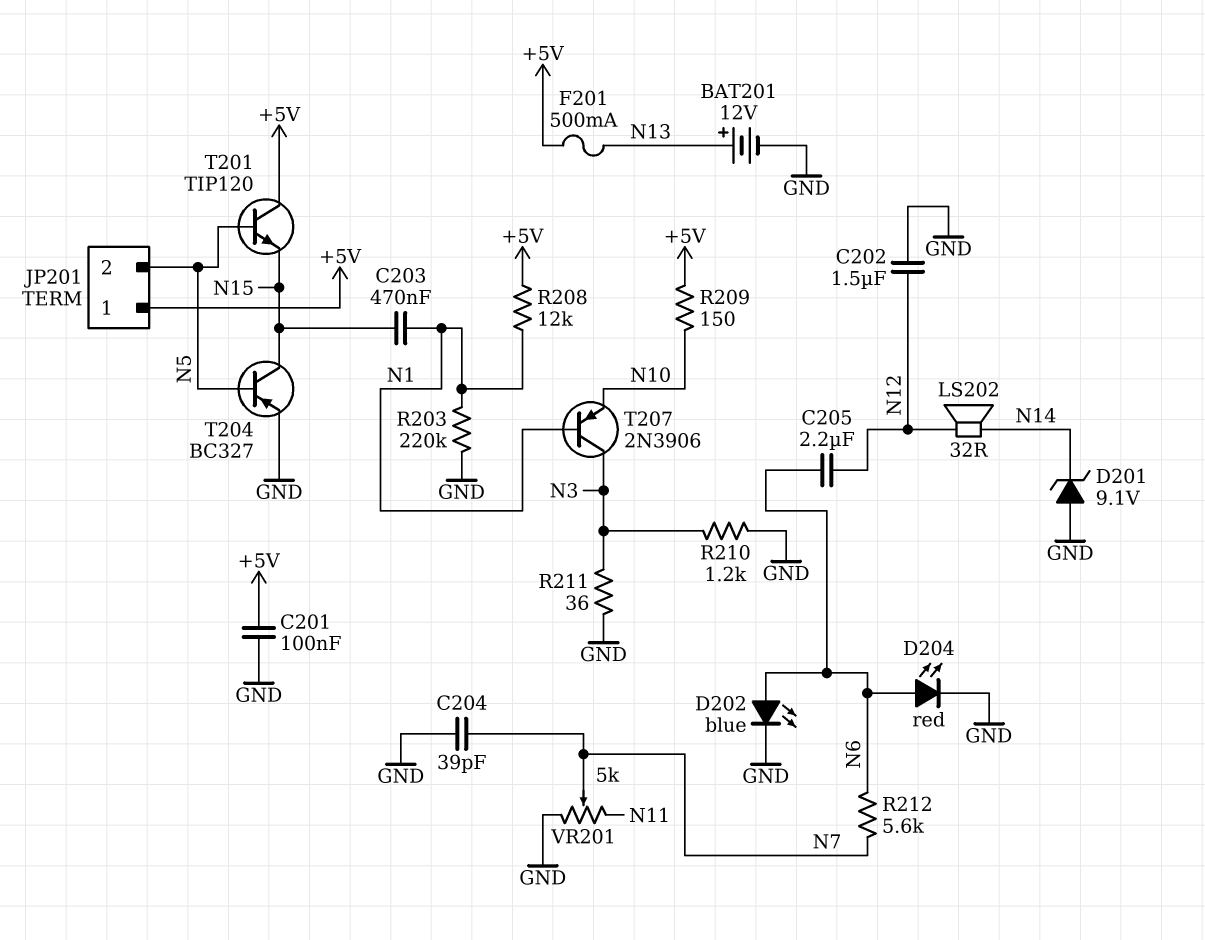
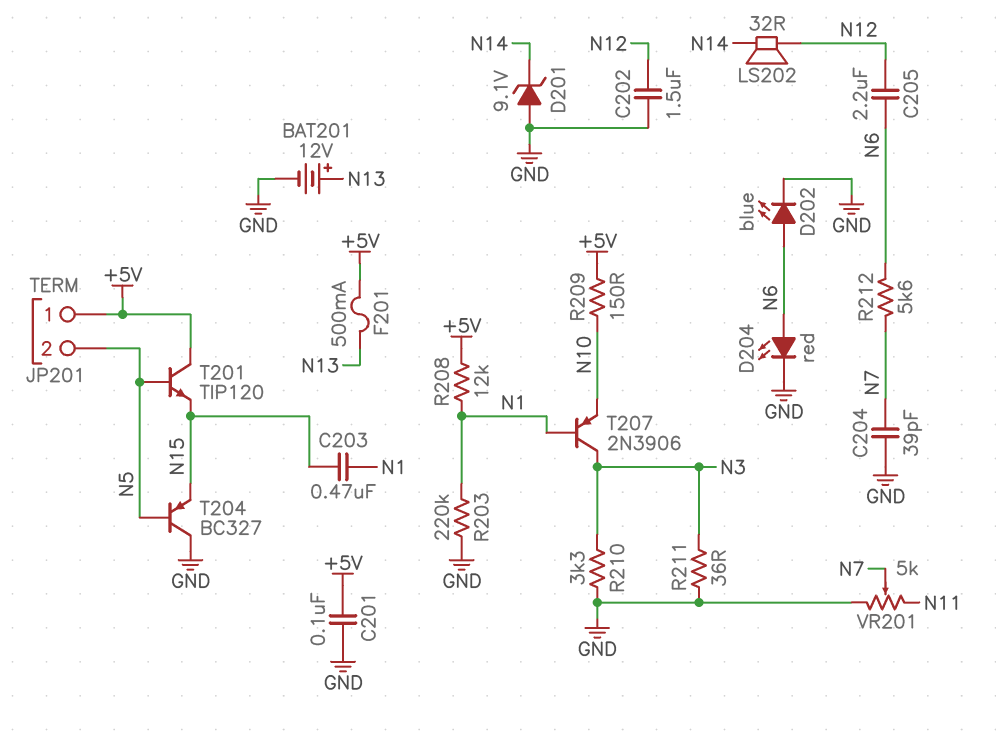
R210: 1.2k (GND, N3) -> 3.3k (GND, N3)
T204: PNP BC327 (B N5, C N15, E GND) -> PNP BC327 (B N5, C GND, E N15)

